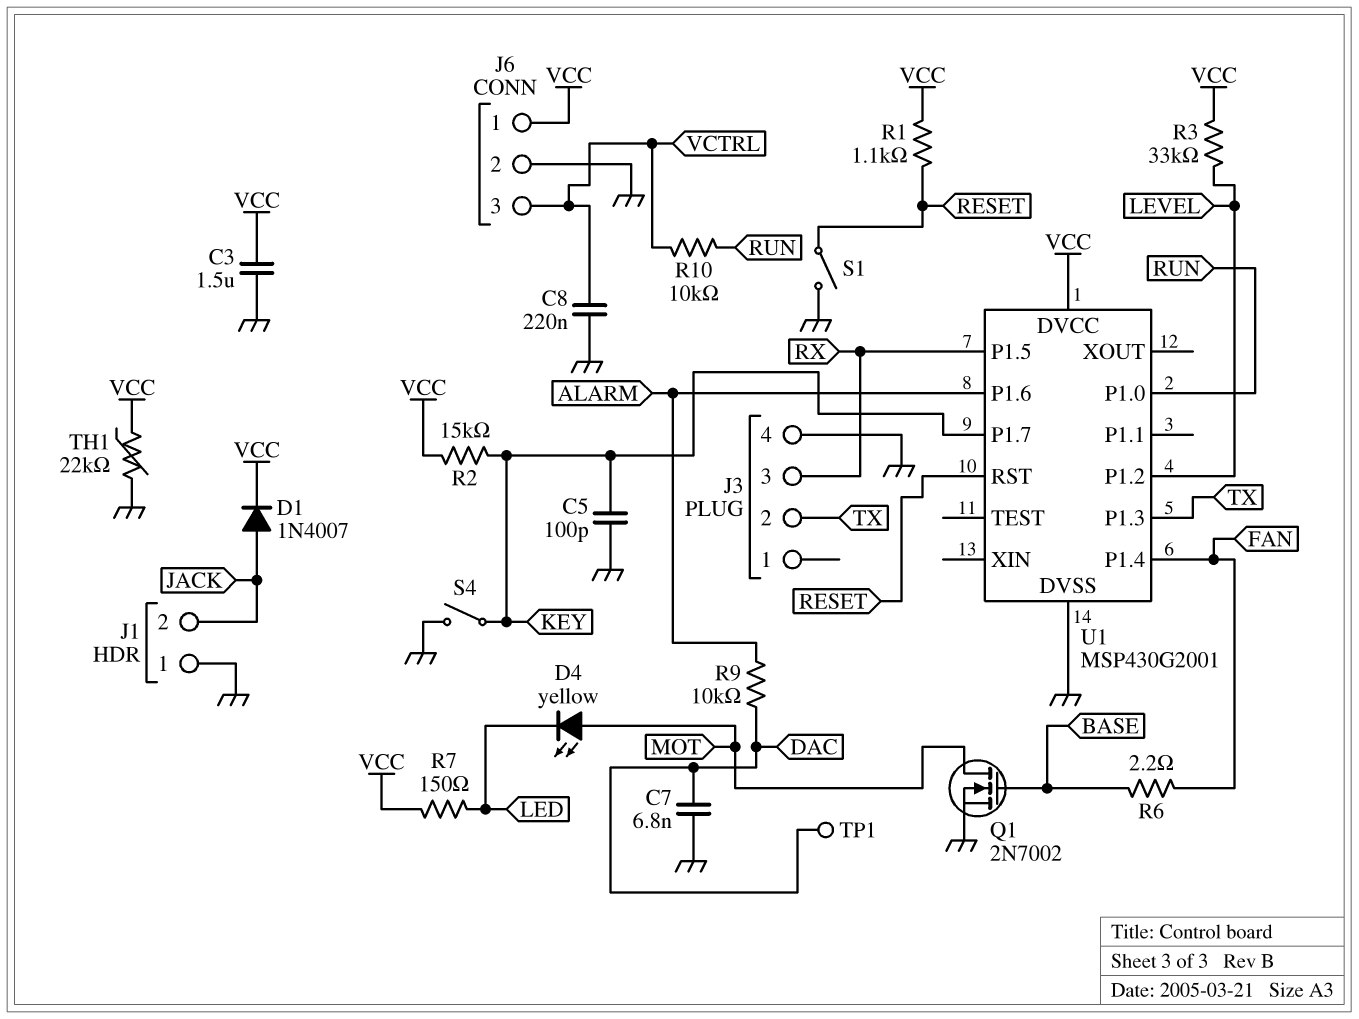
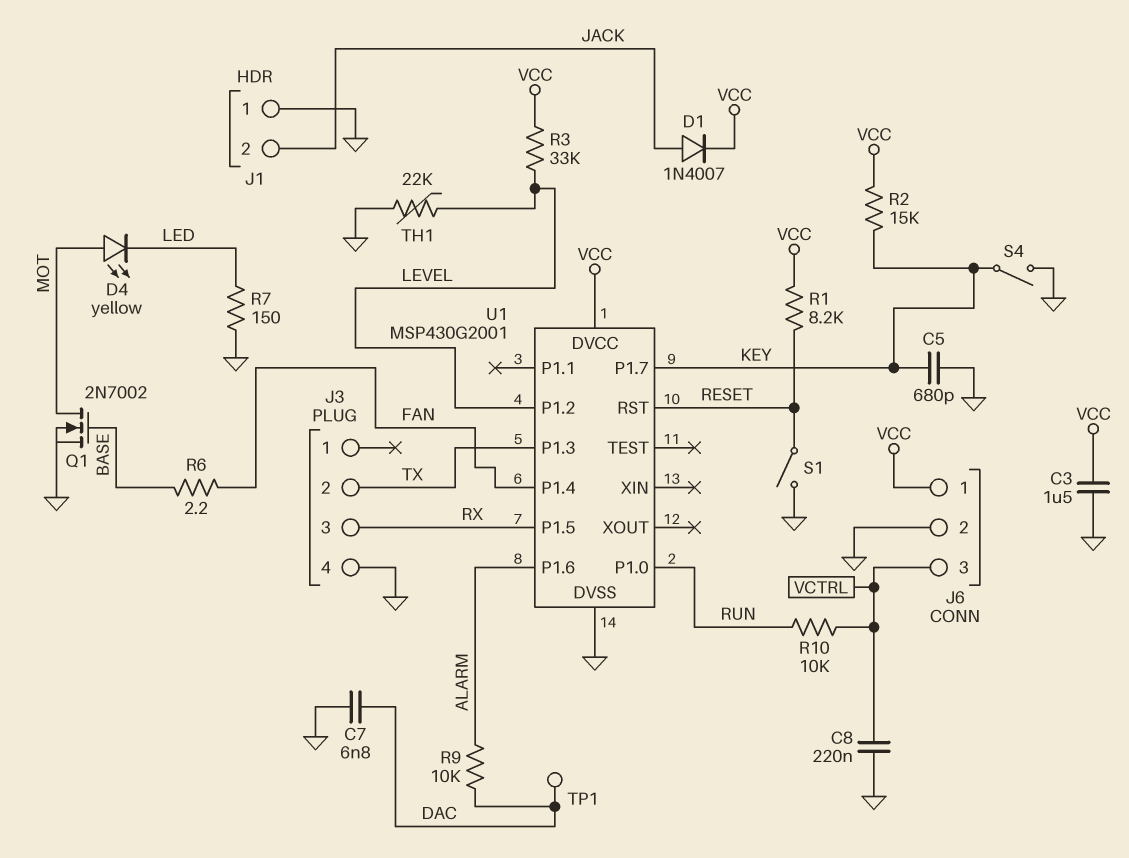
C5: 100pF (GND, KEY) -> 680pF (GND, KEY)
R1: 1.1k (RESET, VCC) -> 8.2k (RESET, VCC)
R7: 150 (LED, VCC) -> 150 (GND, LED)
TH1: 22k (GND, VCC) -> 22k (GND, LEVEL)

